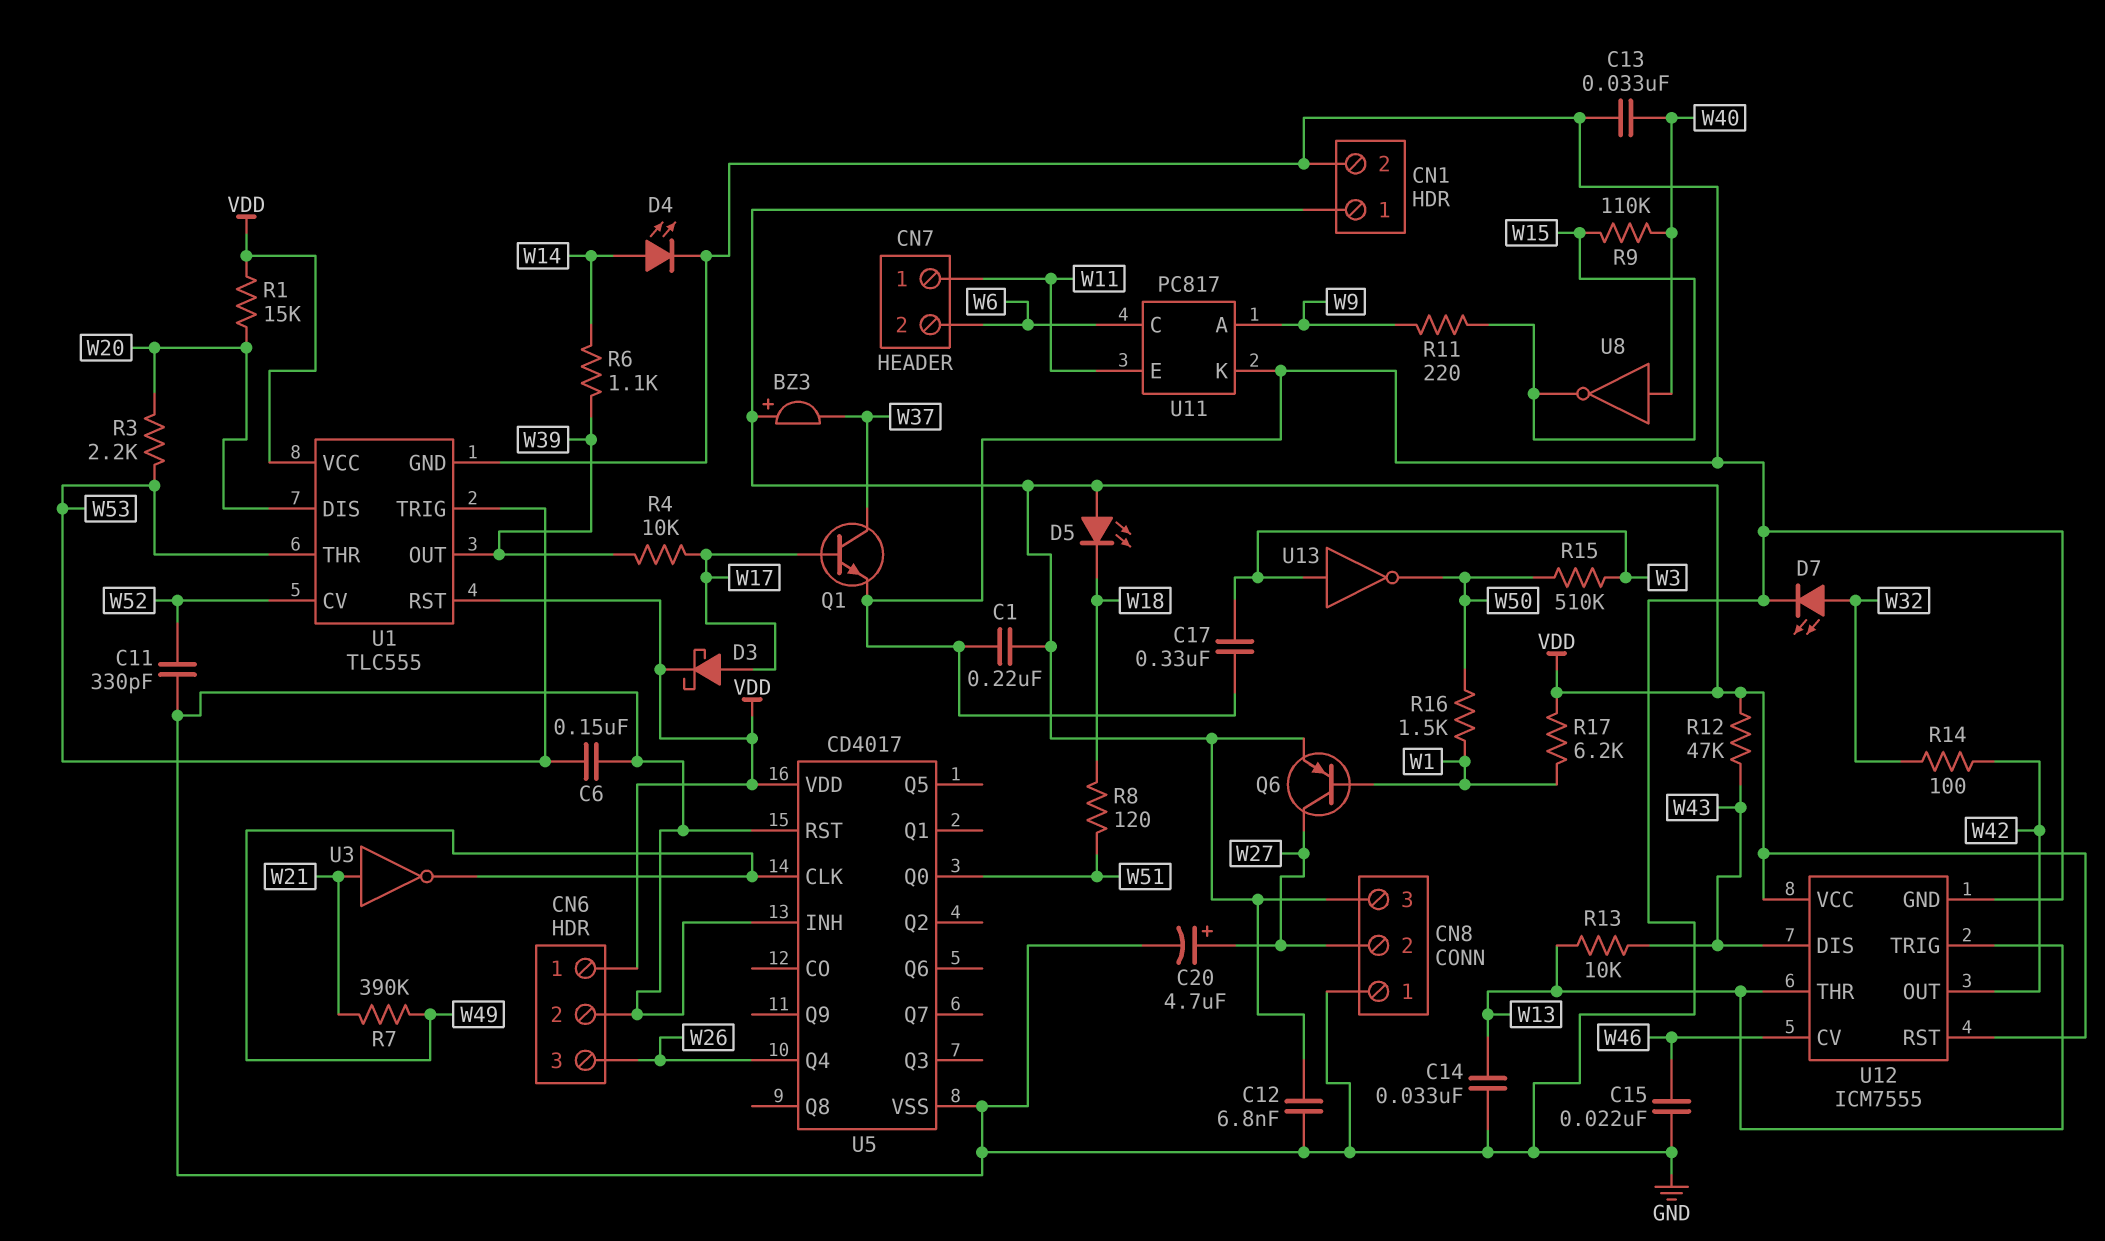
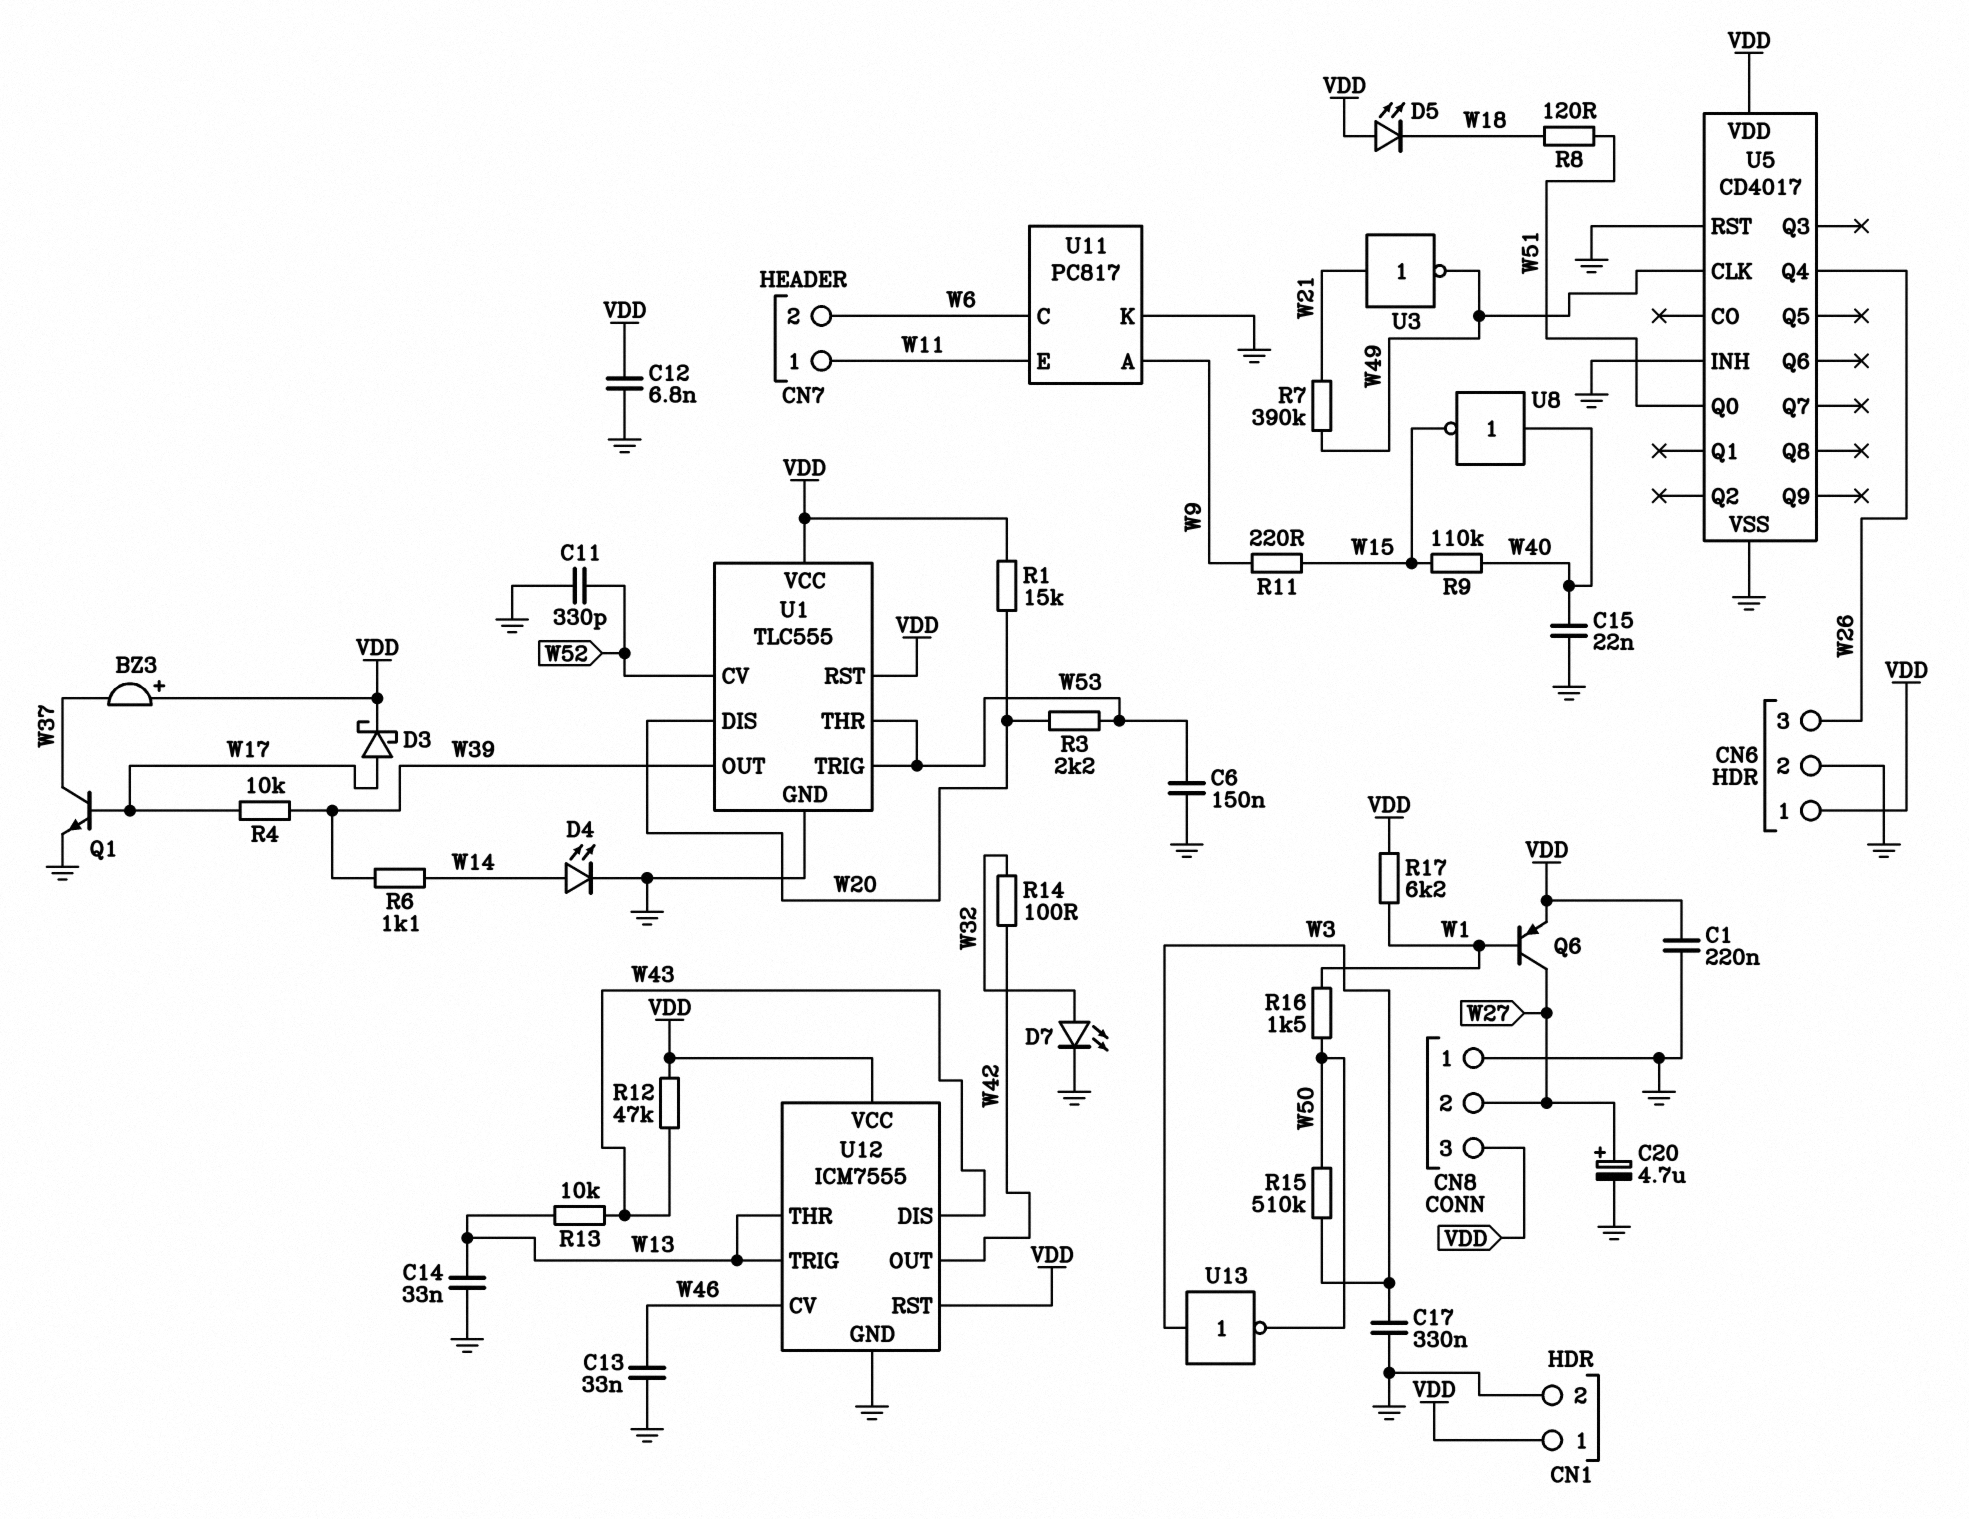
C13: 33nF (GND, W40) -> 33nF (GND, W46)
C15: 22nF (GND, W46) -> 22nF (GND, W40)

